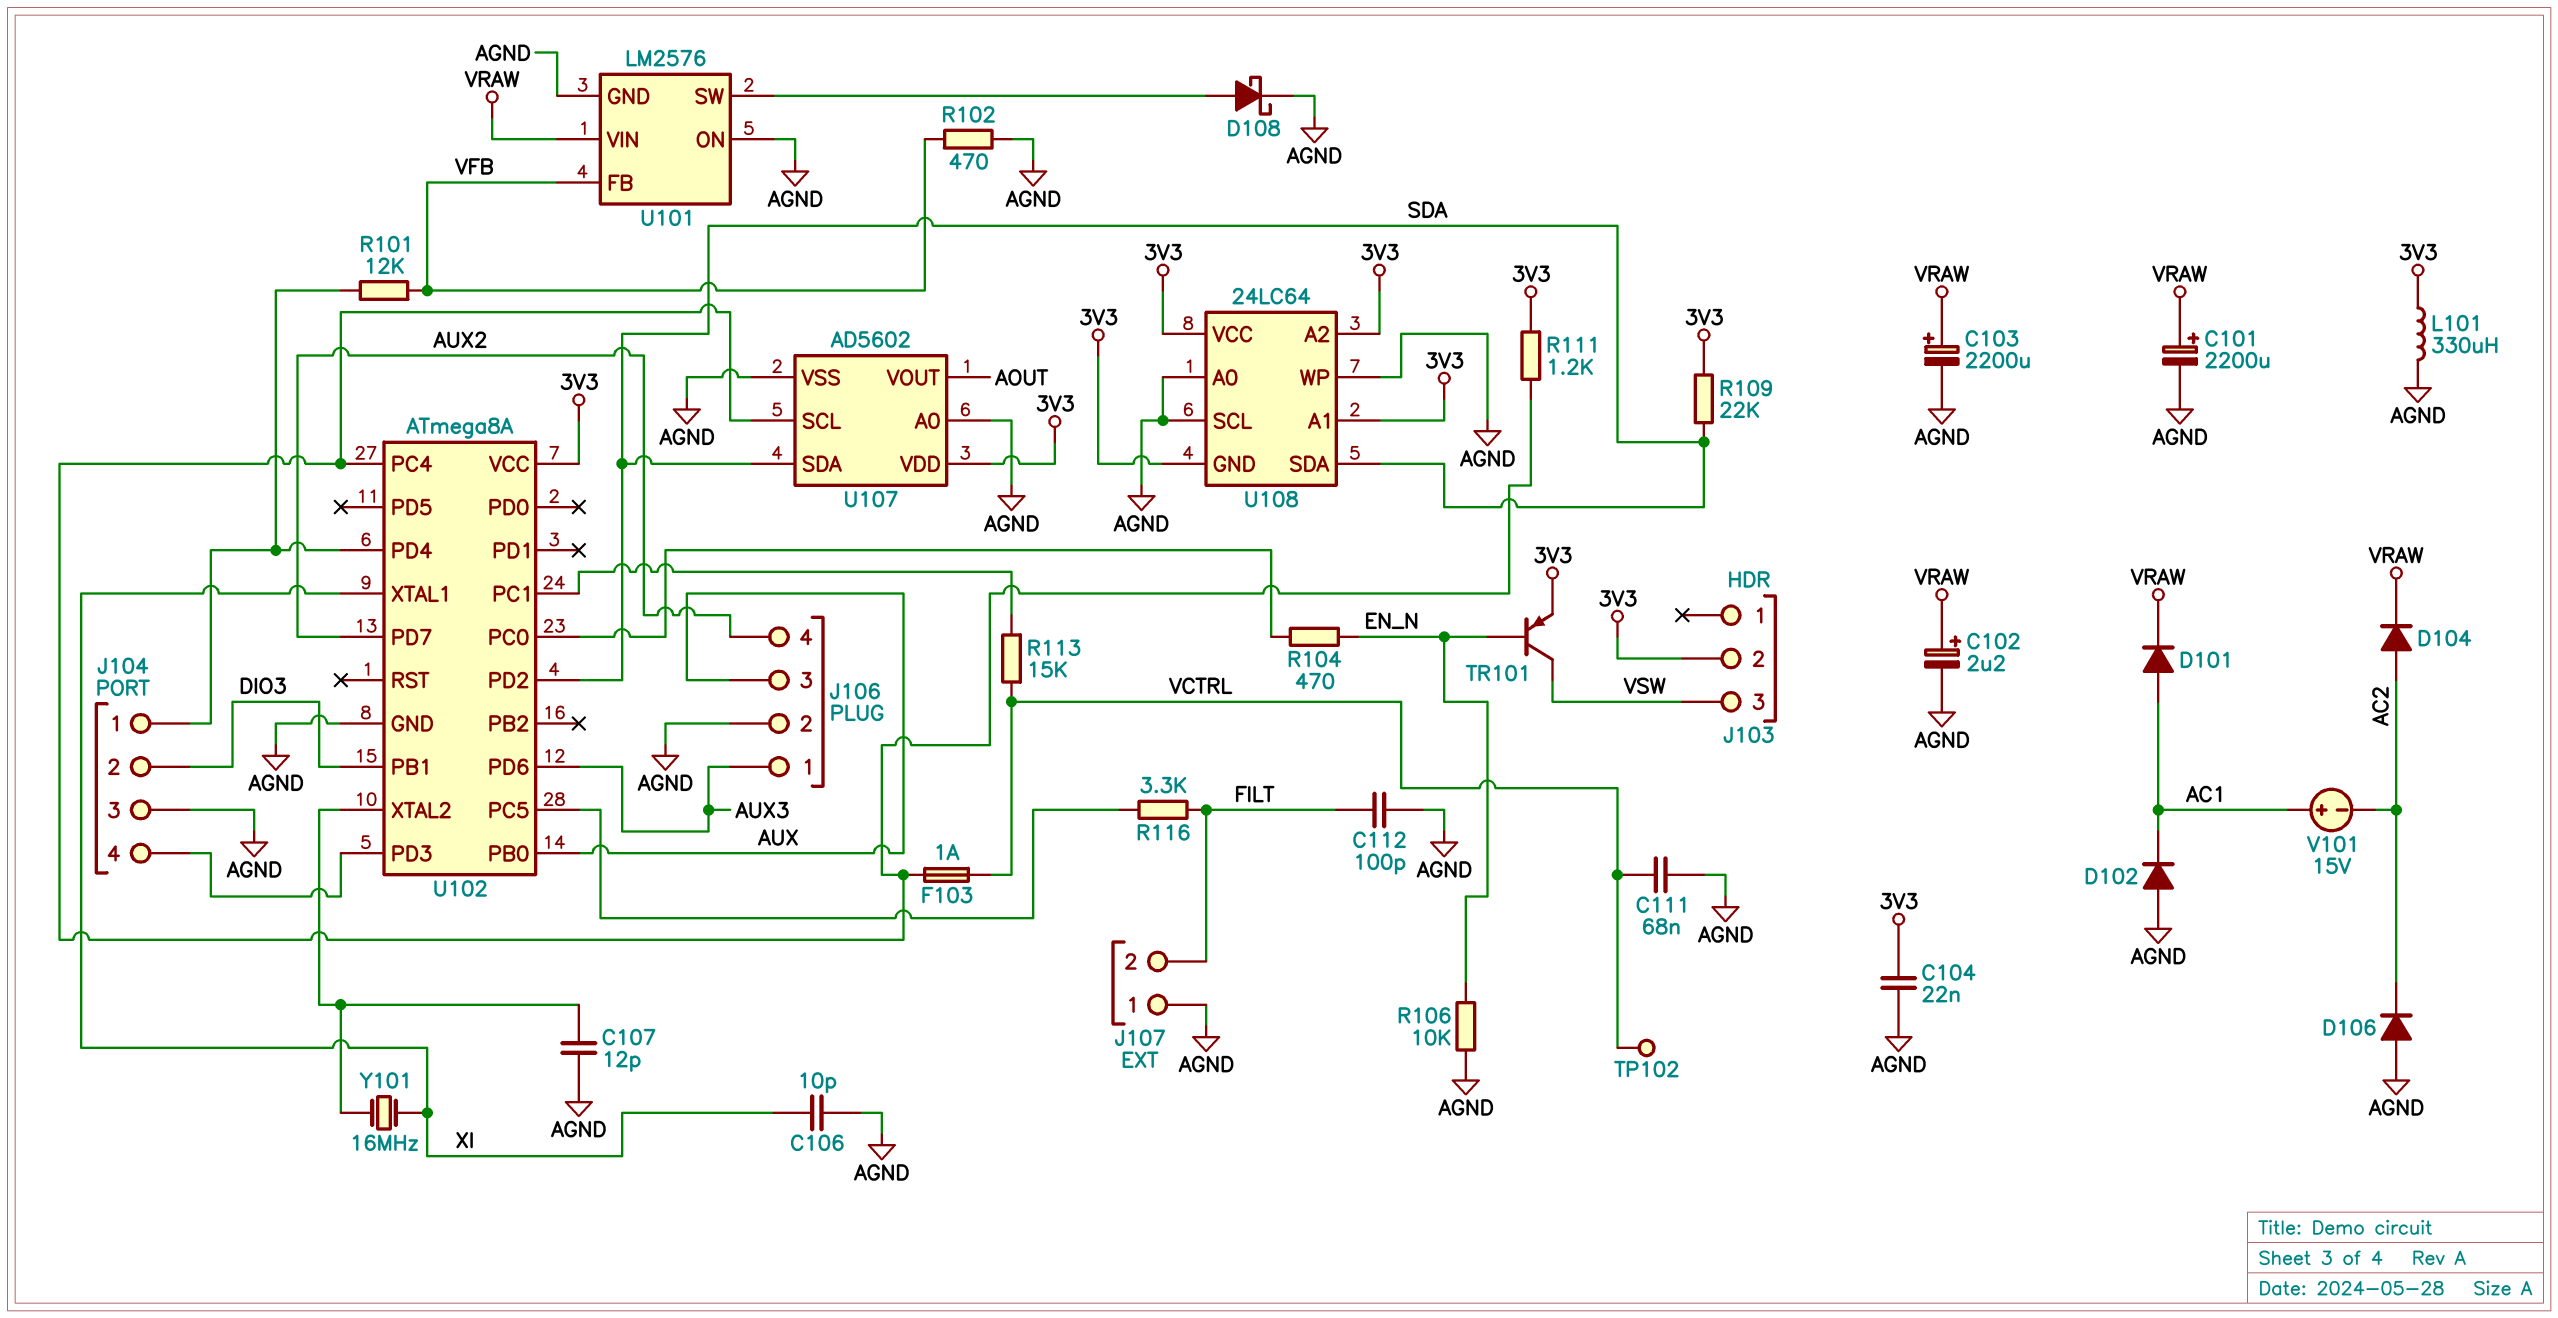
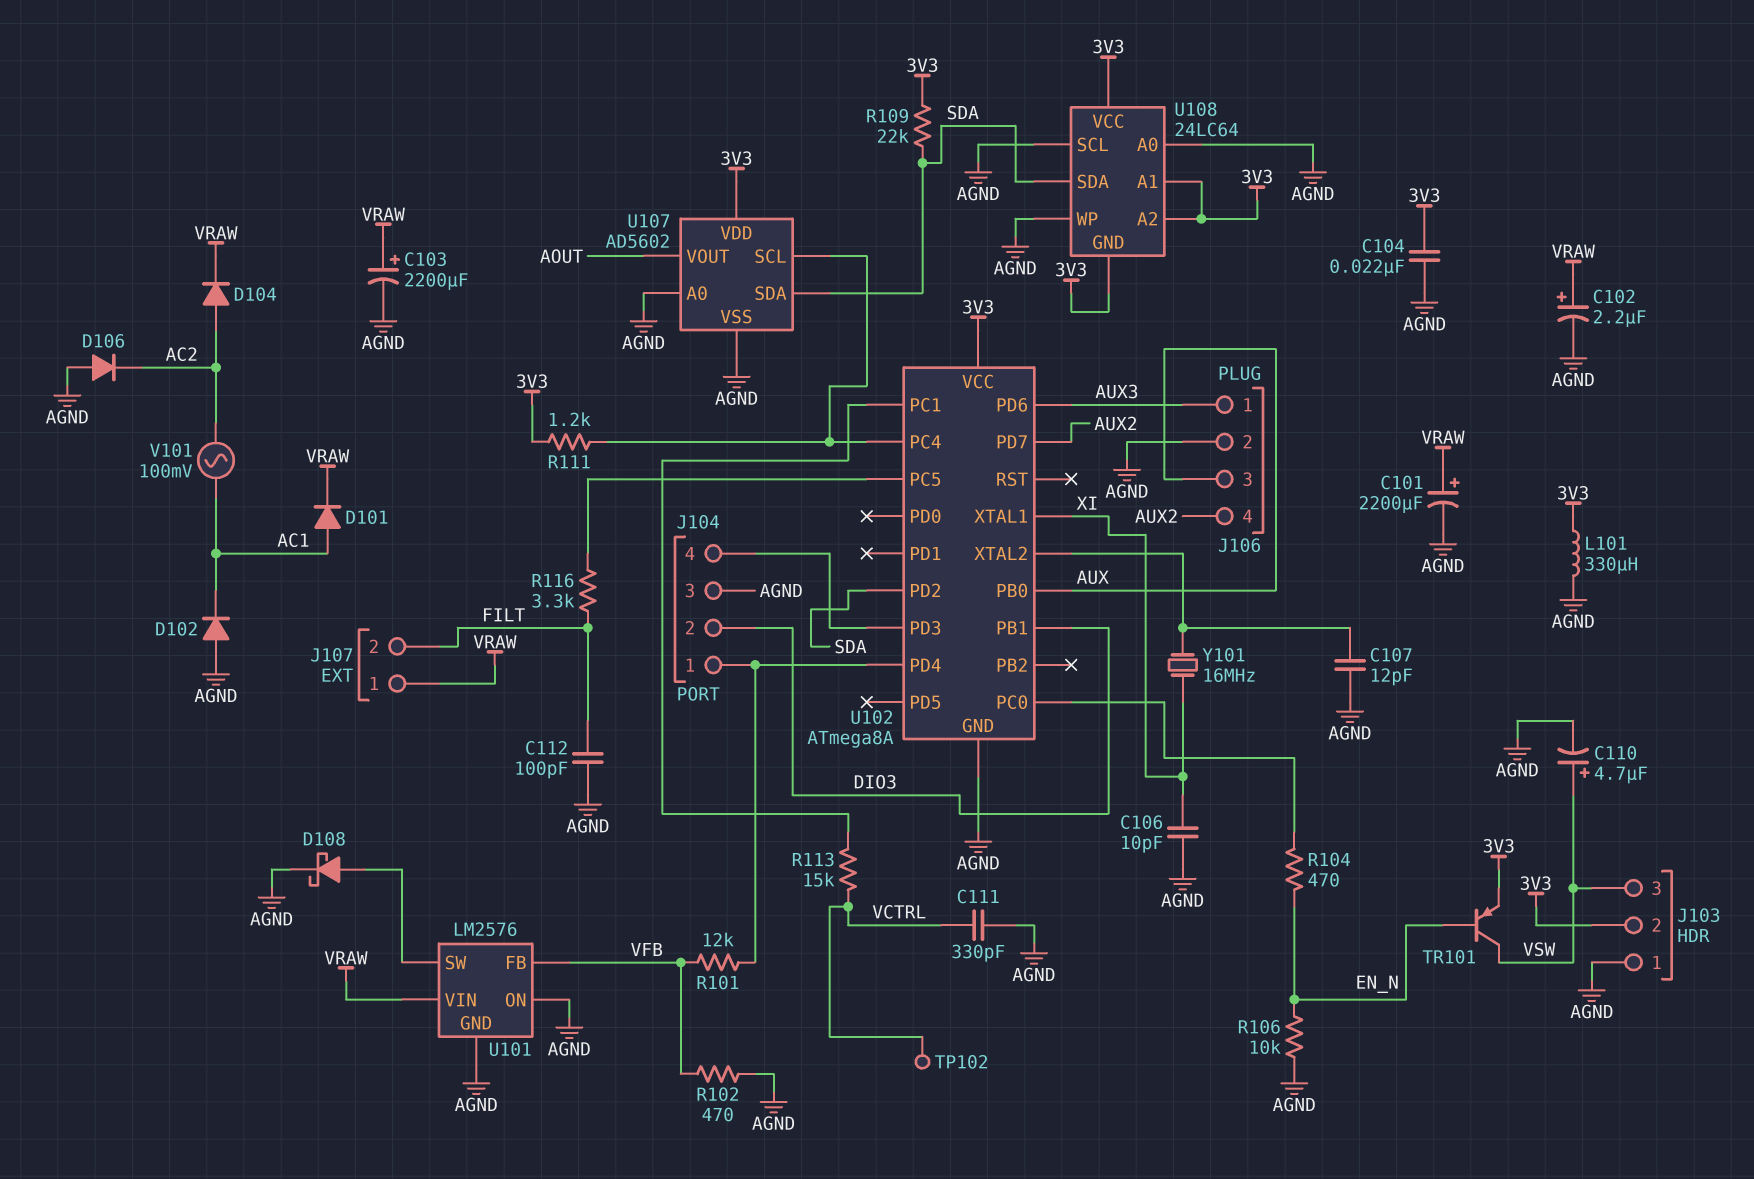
C110: none -> 4.7uF (plus VSW, minus AGND)
C111: 68nF (AGND, VCTRL) -> 330pF (AGND, VCTRL)
F103: 1A (U102/PC4, VCTRL) -> none
J103 pin 1: none -> AGND
J107 pin 1: AGND -> VRAW
V101: 15V (plus AC1, minus AC2) -> AC 100mV (AC1, AC2)

